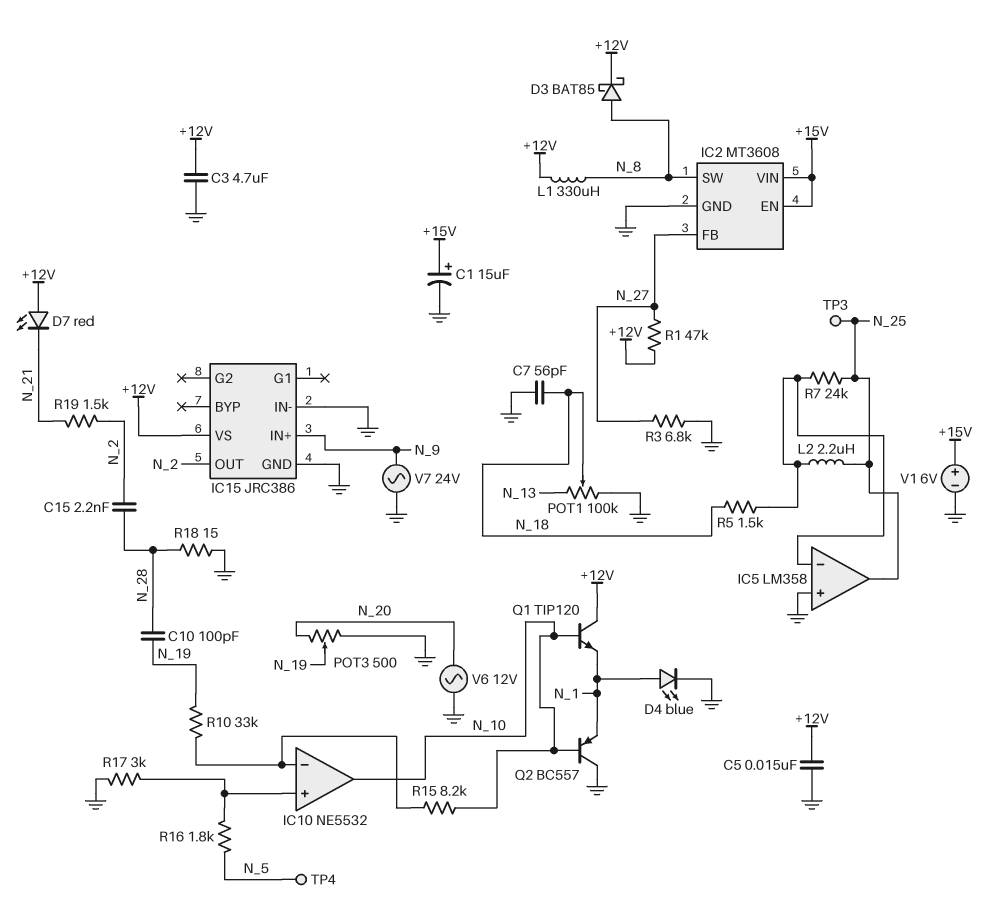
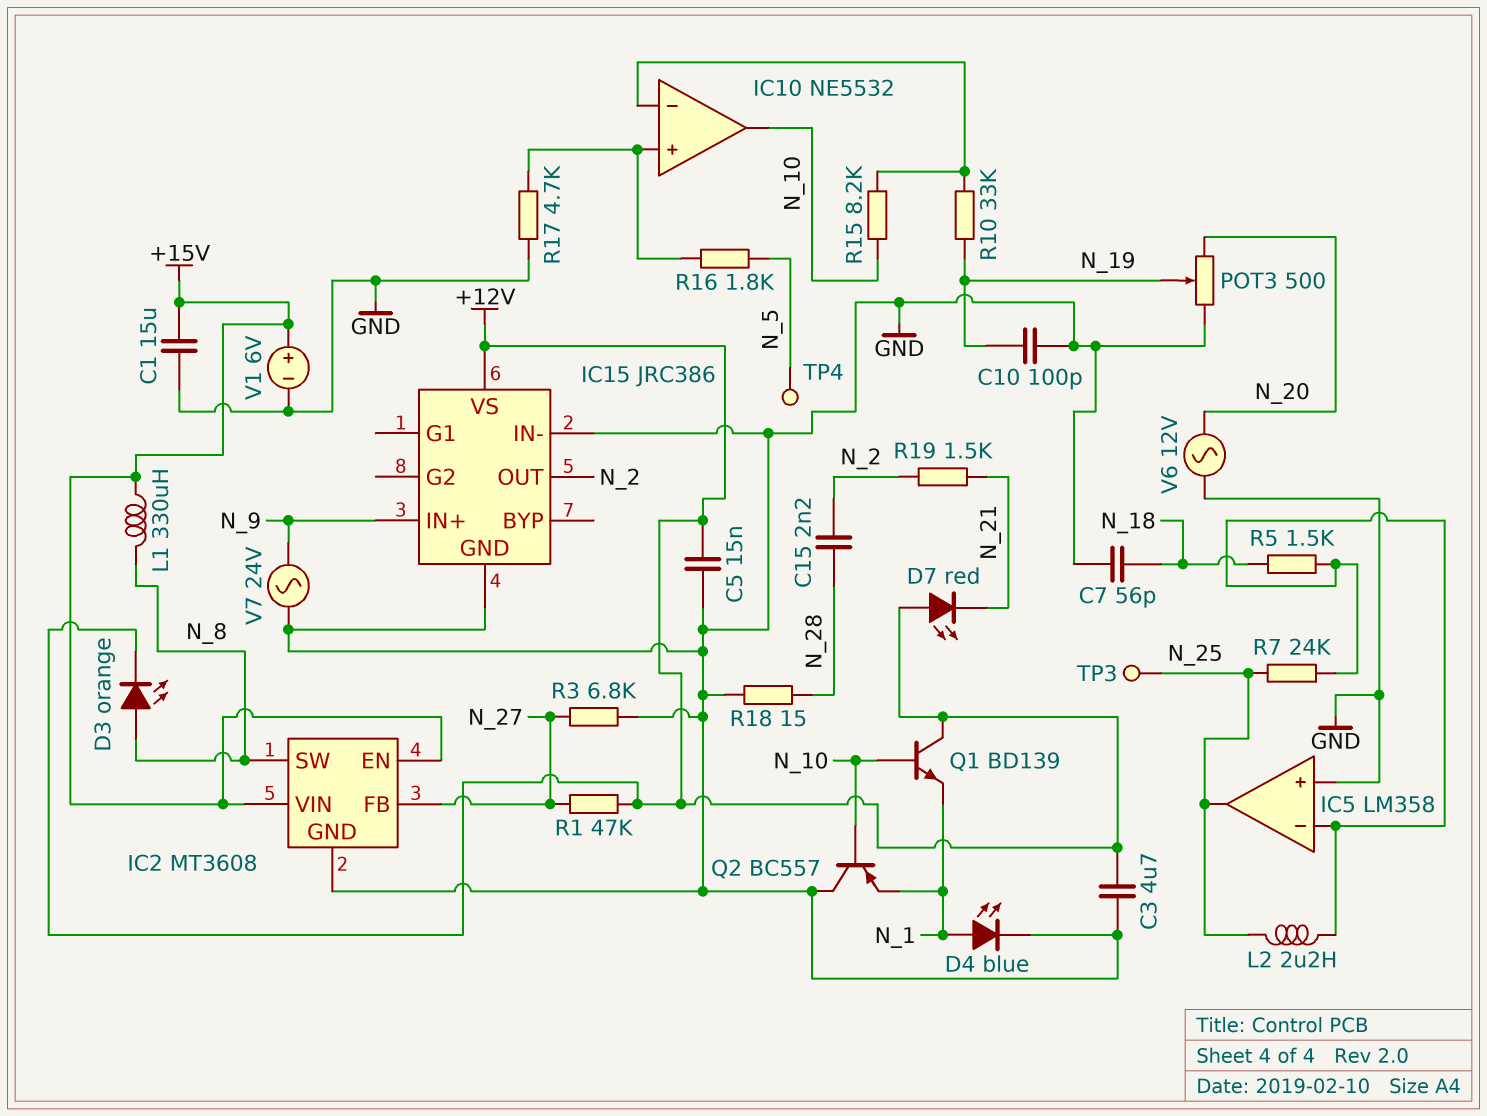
C1: 15uF (plus +15V, minus GND) -> 15uF (+15V, GND)
C10: 100pF (N_19, N_28) -> 100pF (GND, N_19)
D3: schottky BAT85 (A N_8, K +12V) -> LED orange (A N_8, K +12V)
L1: 330uH (+12V, N_8) -> 330uH (+15V, N_8)
POT1: 100k (GND, N_13, wiper N_18) -> none
Q1: NPN TIP120 (B N_10, C +12V, E N_1) -> NPN BD139 (B N_10, C +12V, E N_1)
R17: 3k (GND, IC10/in+) -> 4.7k (GND, IC10/in+)

